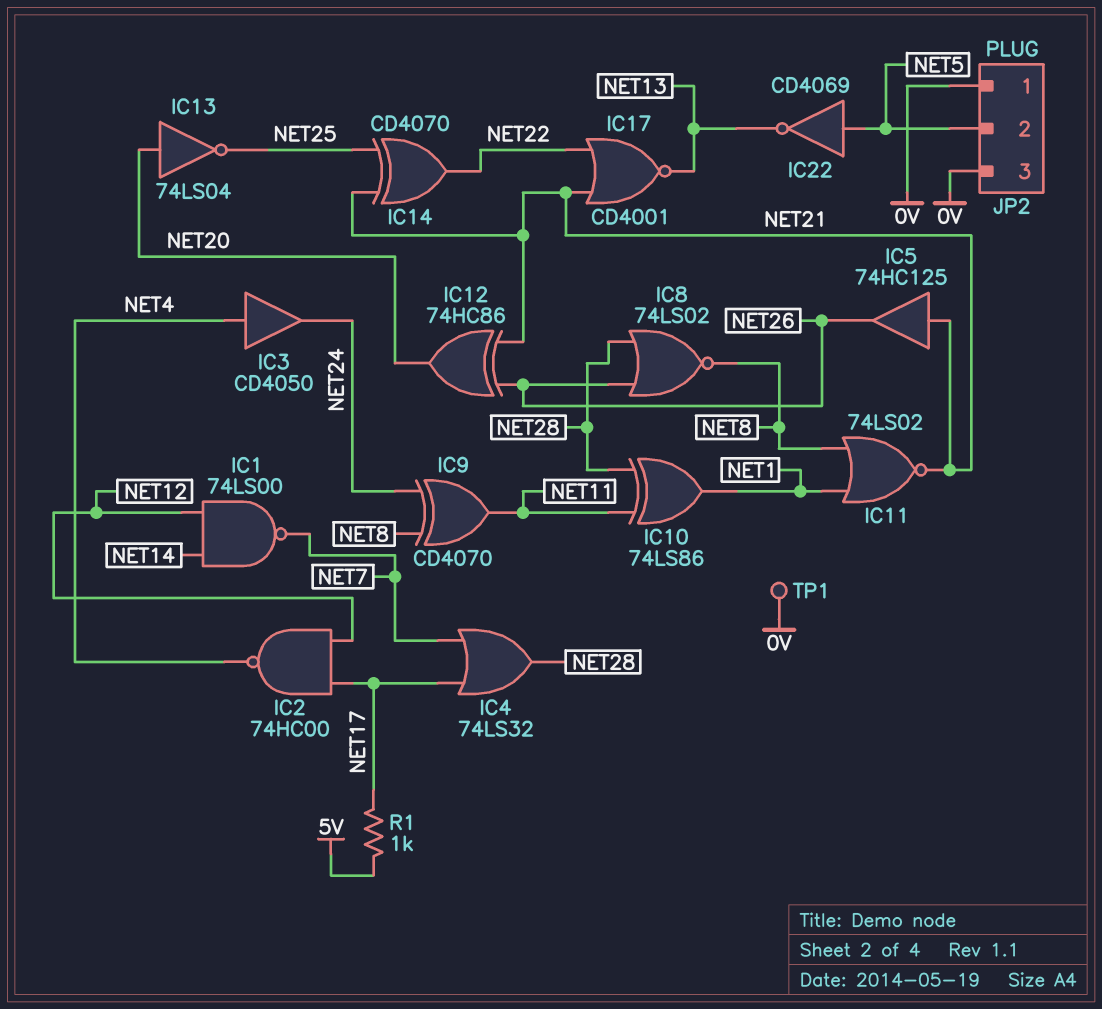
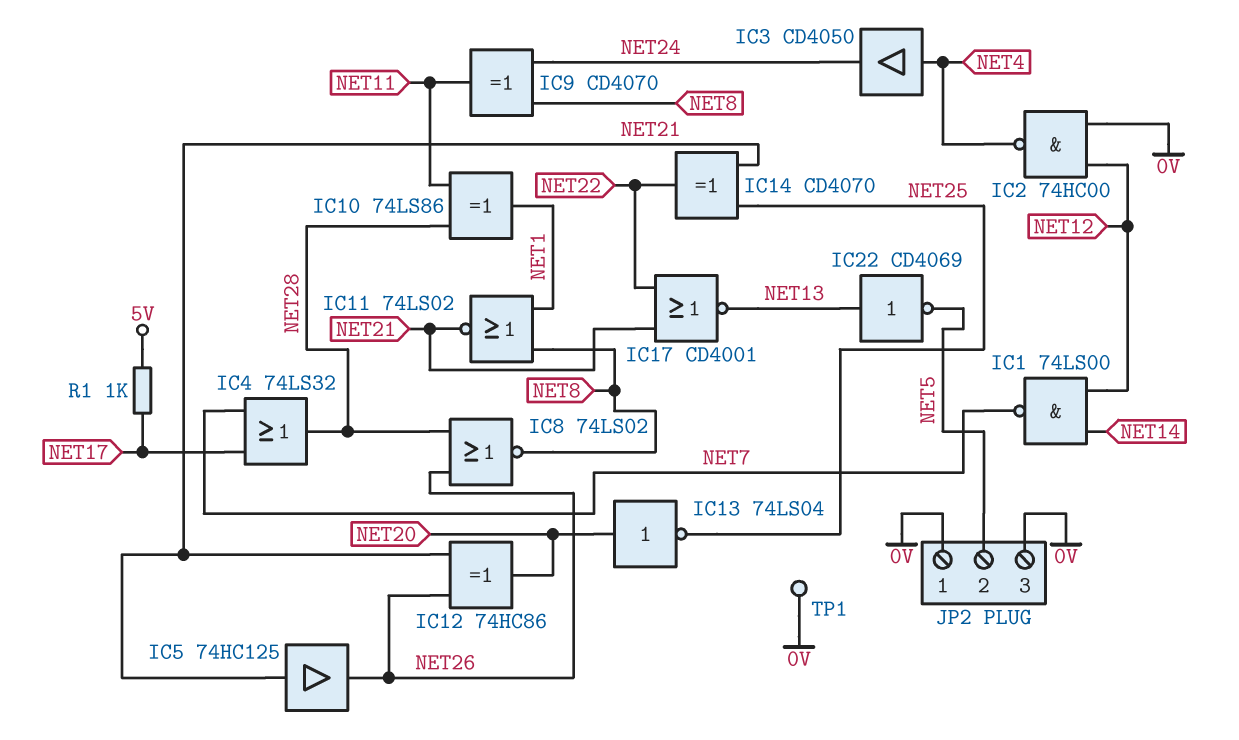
IC2: NAND 74HC00 (in NET12, in NET17, out NET4) -> NAND 74HC00 (in 0V, in NET12, out NET4)
IC22: NOT CD4069 (in NET5, out NET13) -> NOT CD4069 (in NET13, out NET5)

